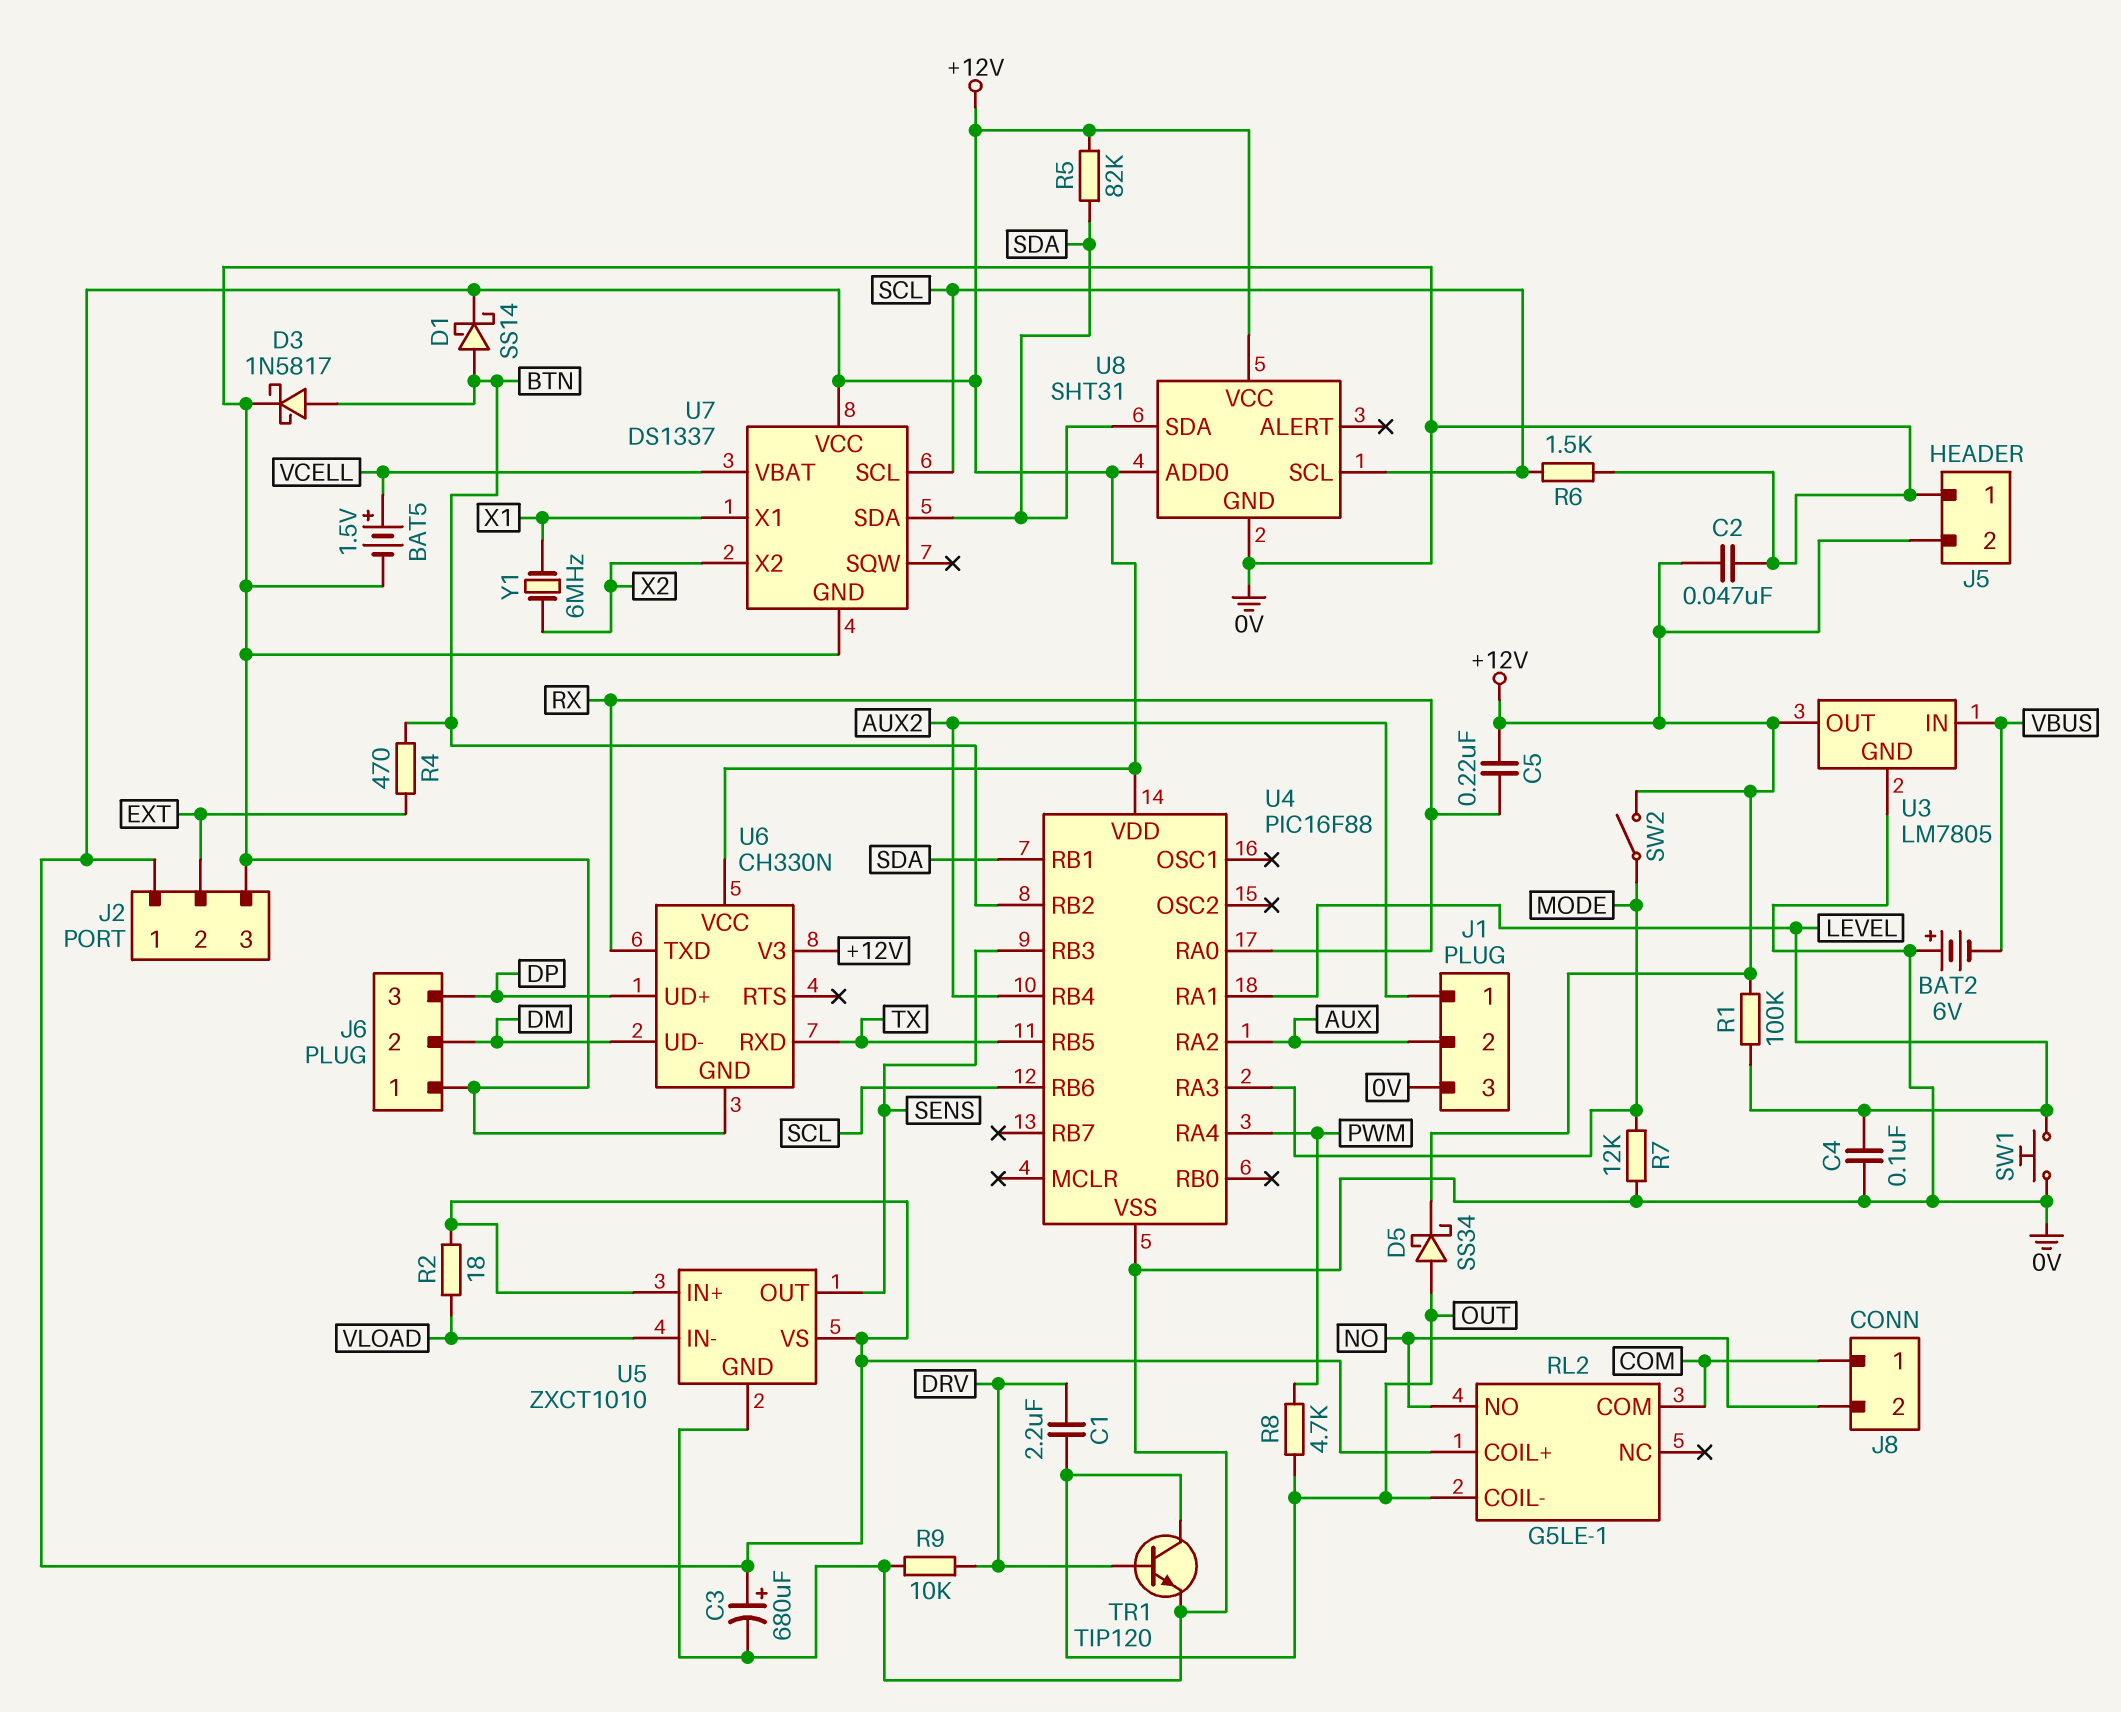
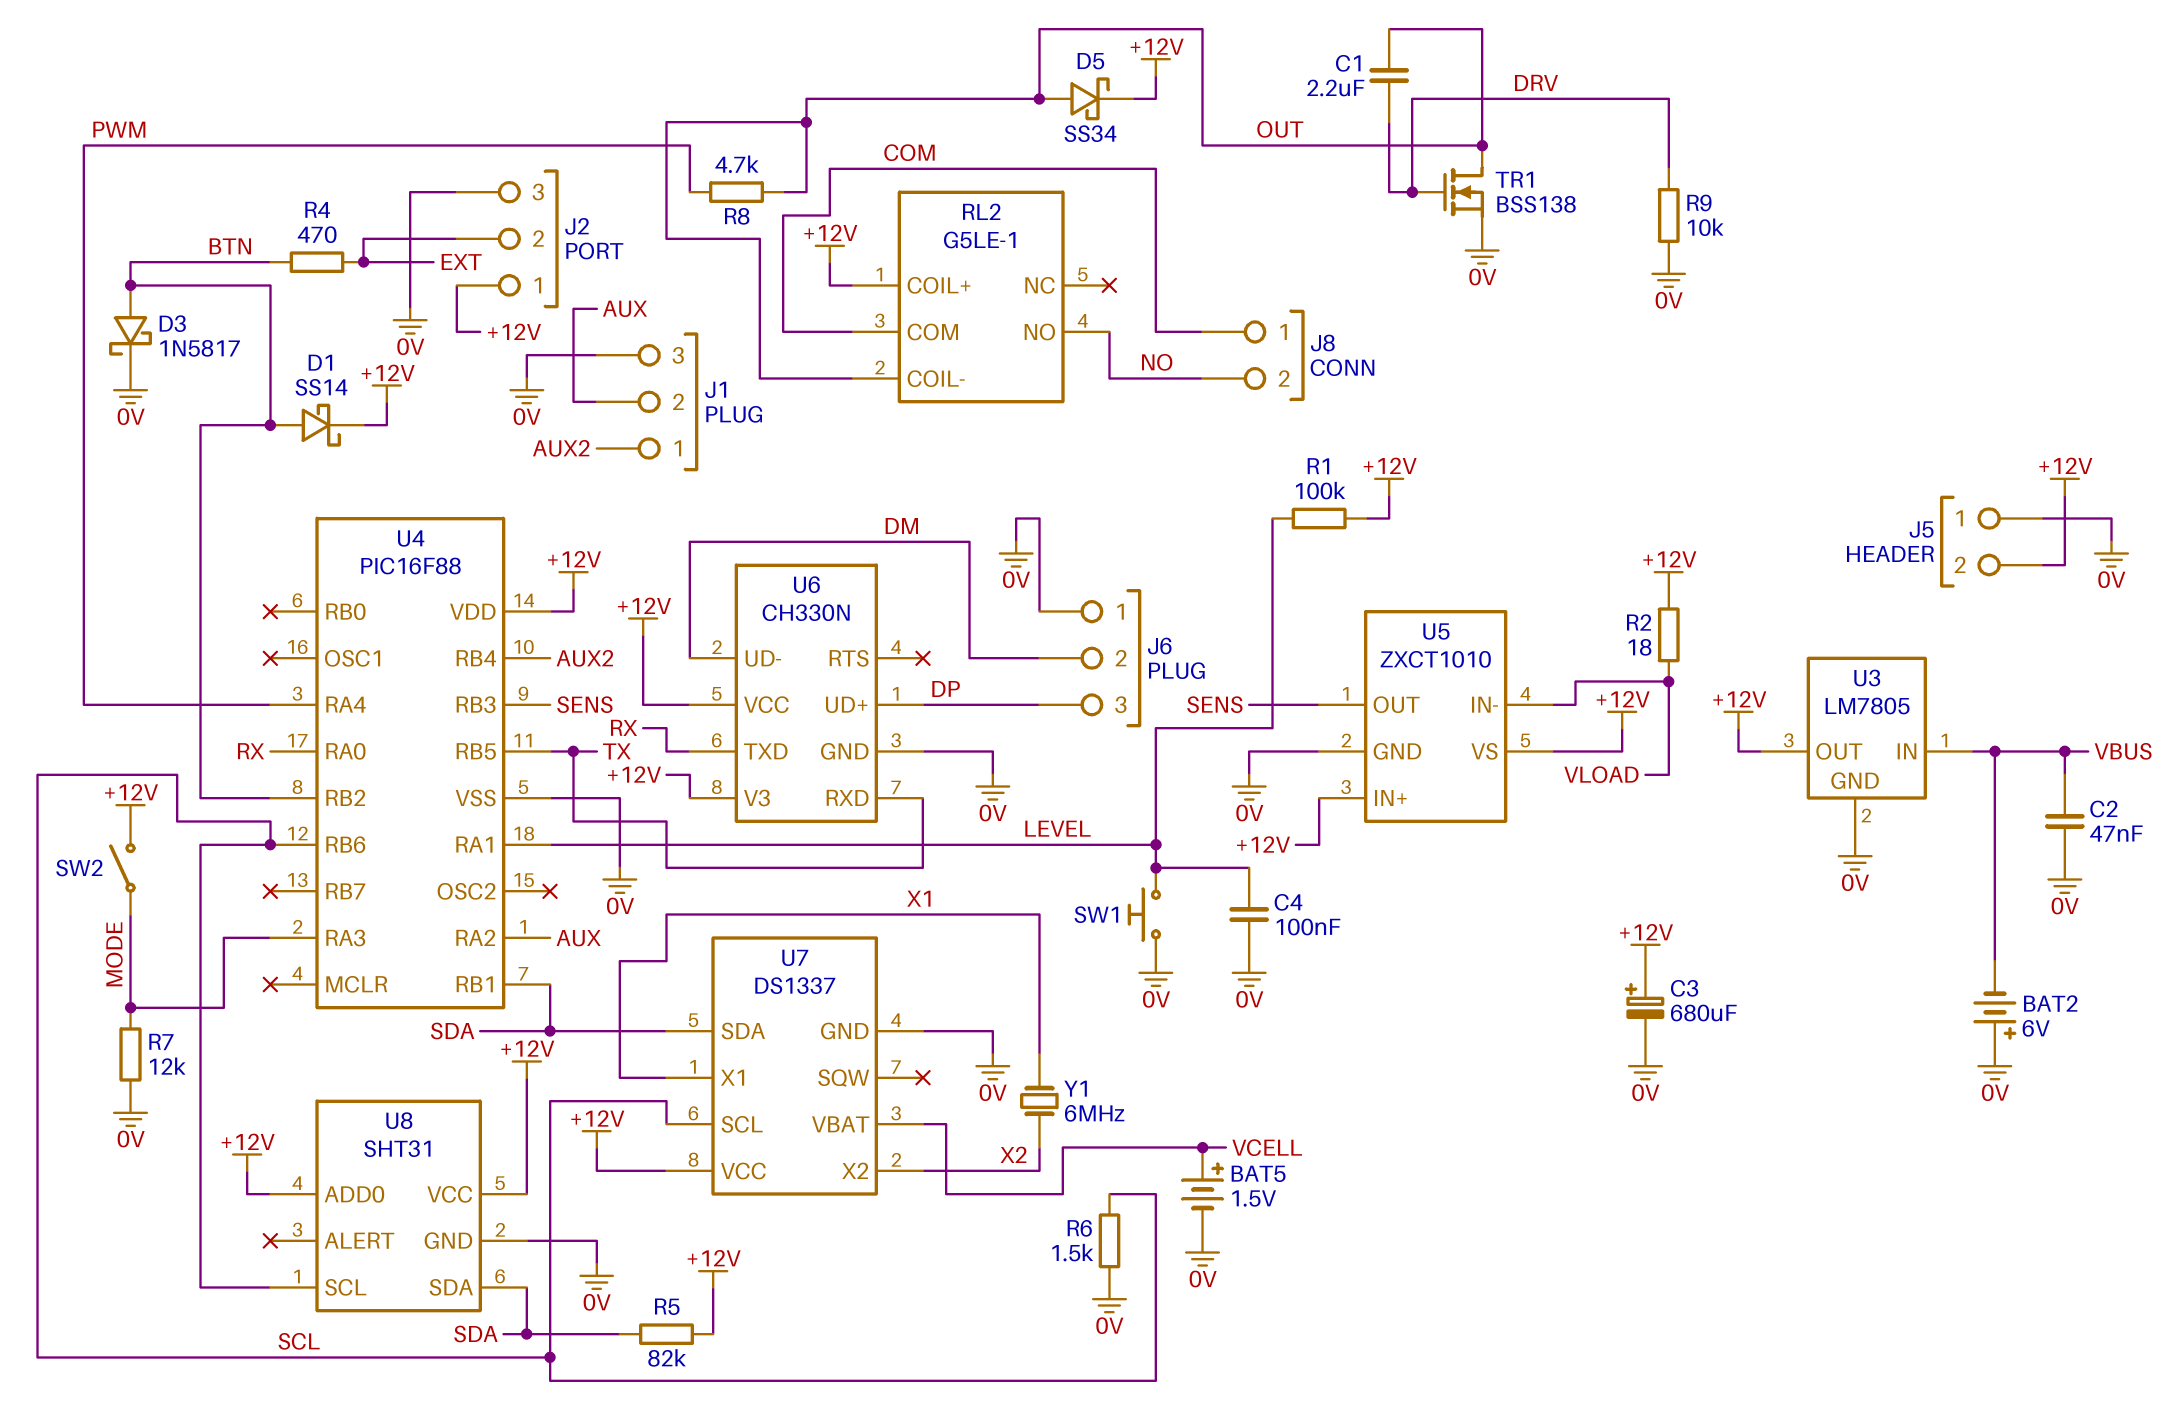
C2: 47nF (+12V, 0V) -> 47nF (0V, VBUS)
C5: 220nF (+12V, RX) -> none
TR1: NPN TIP120 (B DRV, C OUT, E 0V) -> NMOS BSS138 (G DRV, D OUT, S 0V)

